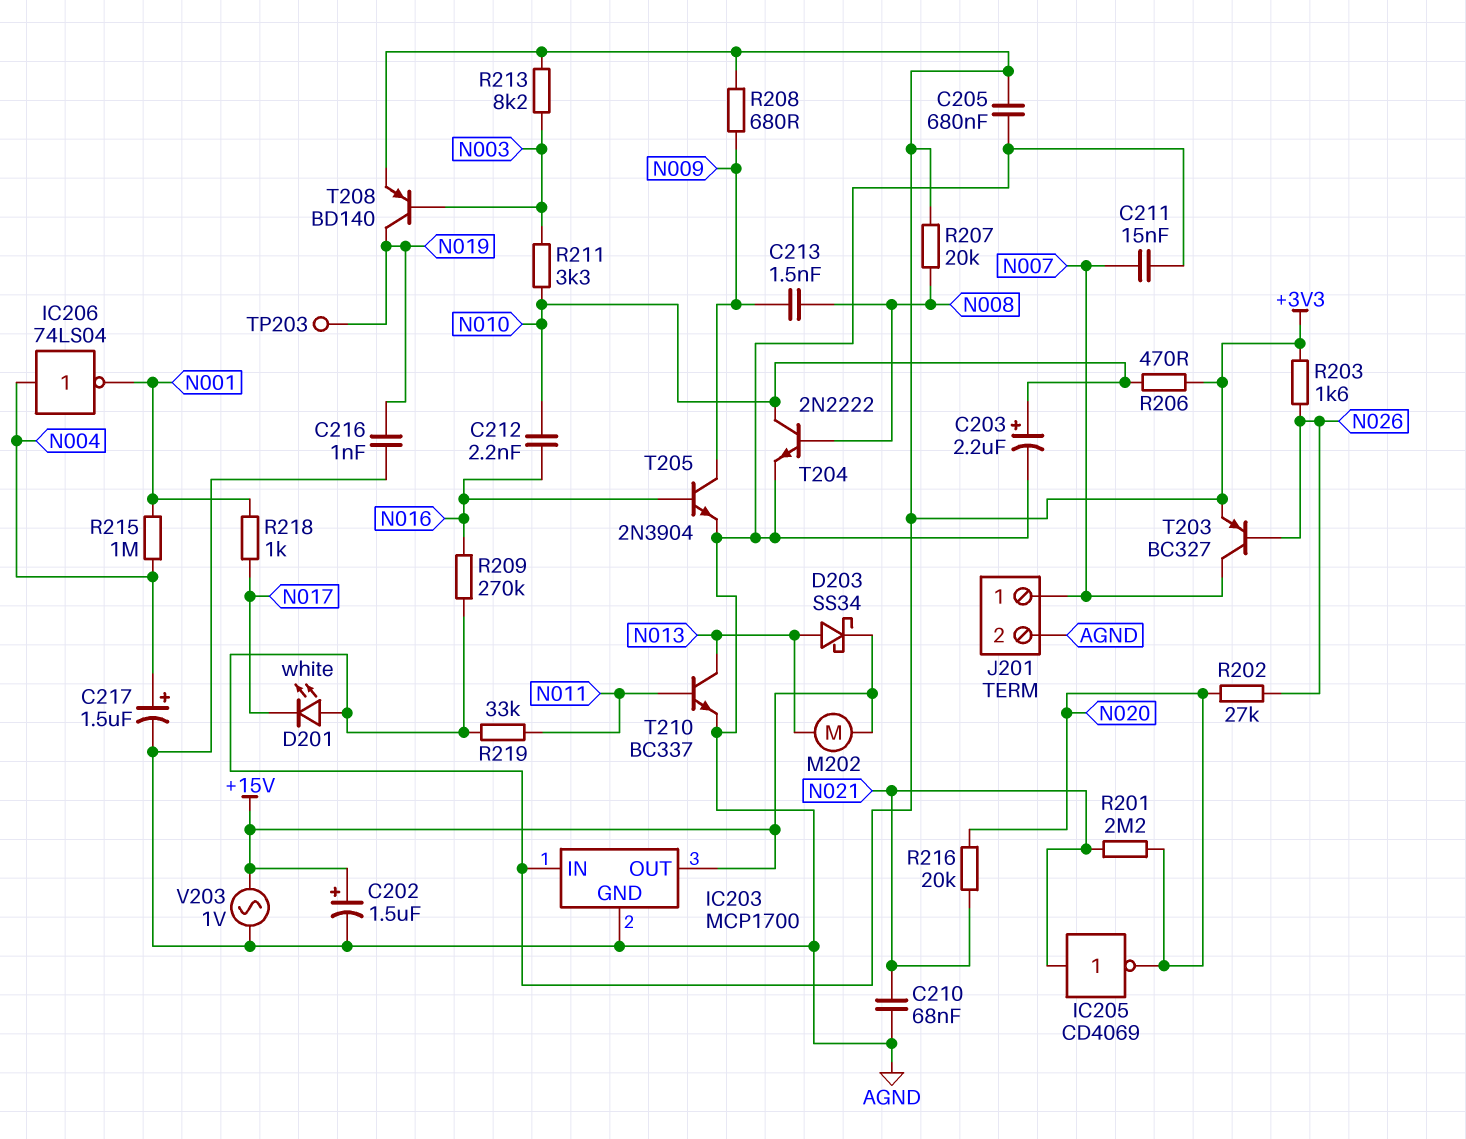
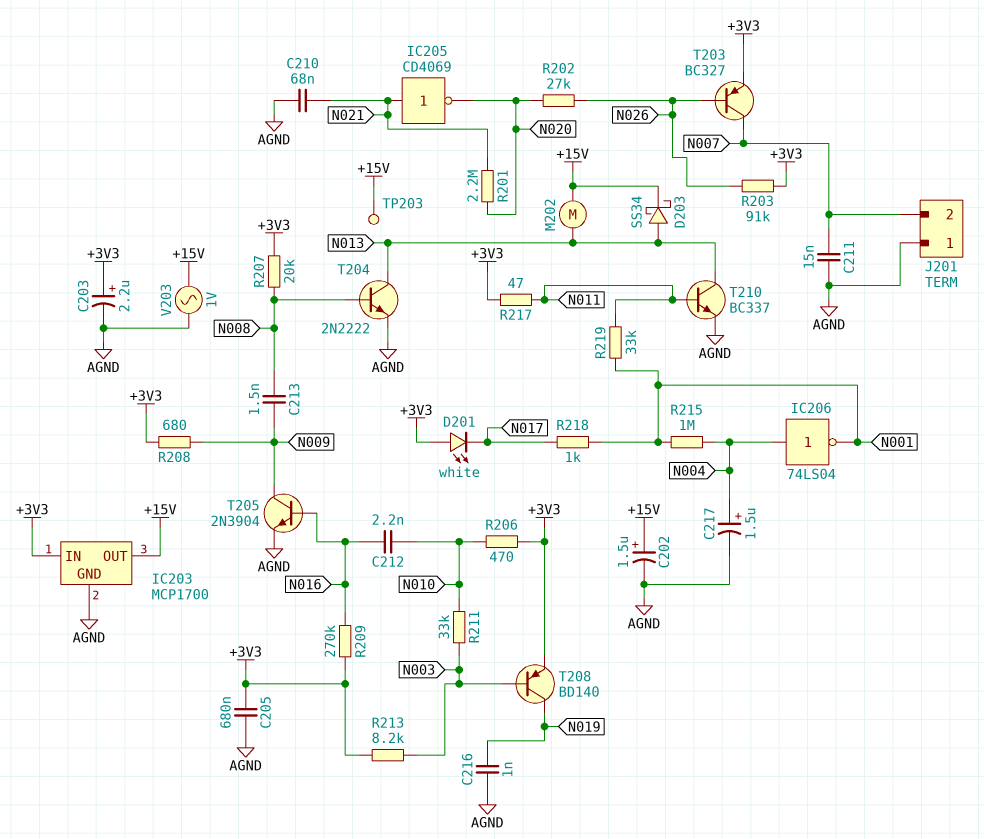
C203: 2.2uF (plus N010, minus AGND) -> 2.2uF (plus +3V3, minus AGND)
J201 pin 1: N007 -> AGND
J201 pin 2: AGND -> N007
R203: 1.6k (+3V3, N026) -> 91k (+3V3, N026)
R211: 3.3k (N003, N010) -> 33k (N003, N010)
R216: 20k (N020, N021) -> none
R217: none -> 47 (+3V3, N011)
R219: 33k (+3V3, N011) -> 33k (N001, N011)
T204: NPN 2N2222 (B N008, C N010, E AGND) -> NPN 2N2222 (B N008, C N013, E AGND)
TP203: test point (N019) -> test point (+15V)

